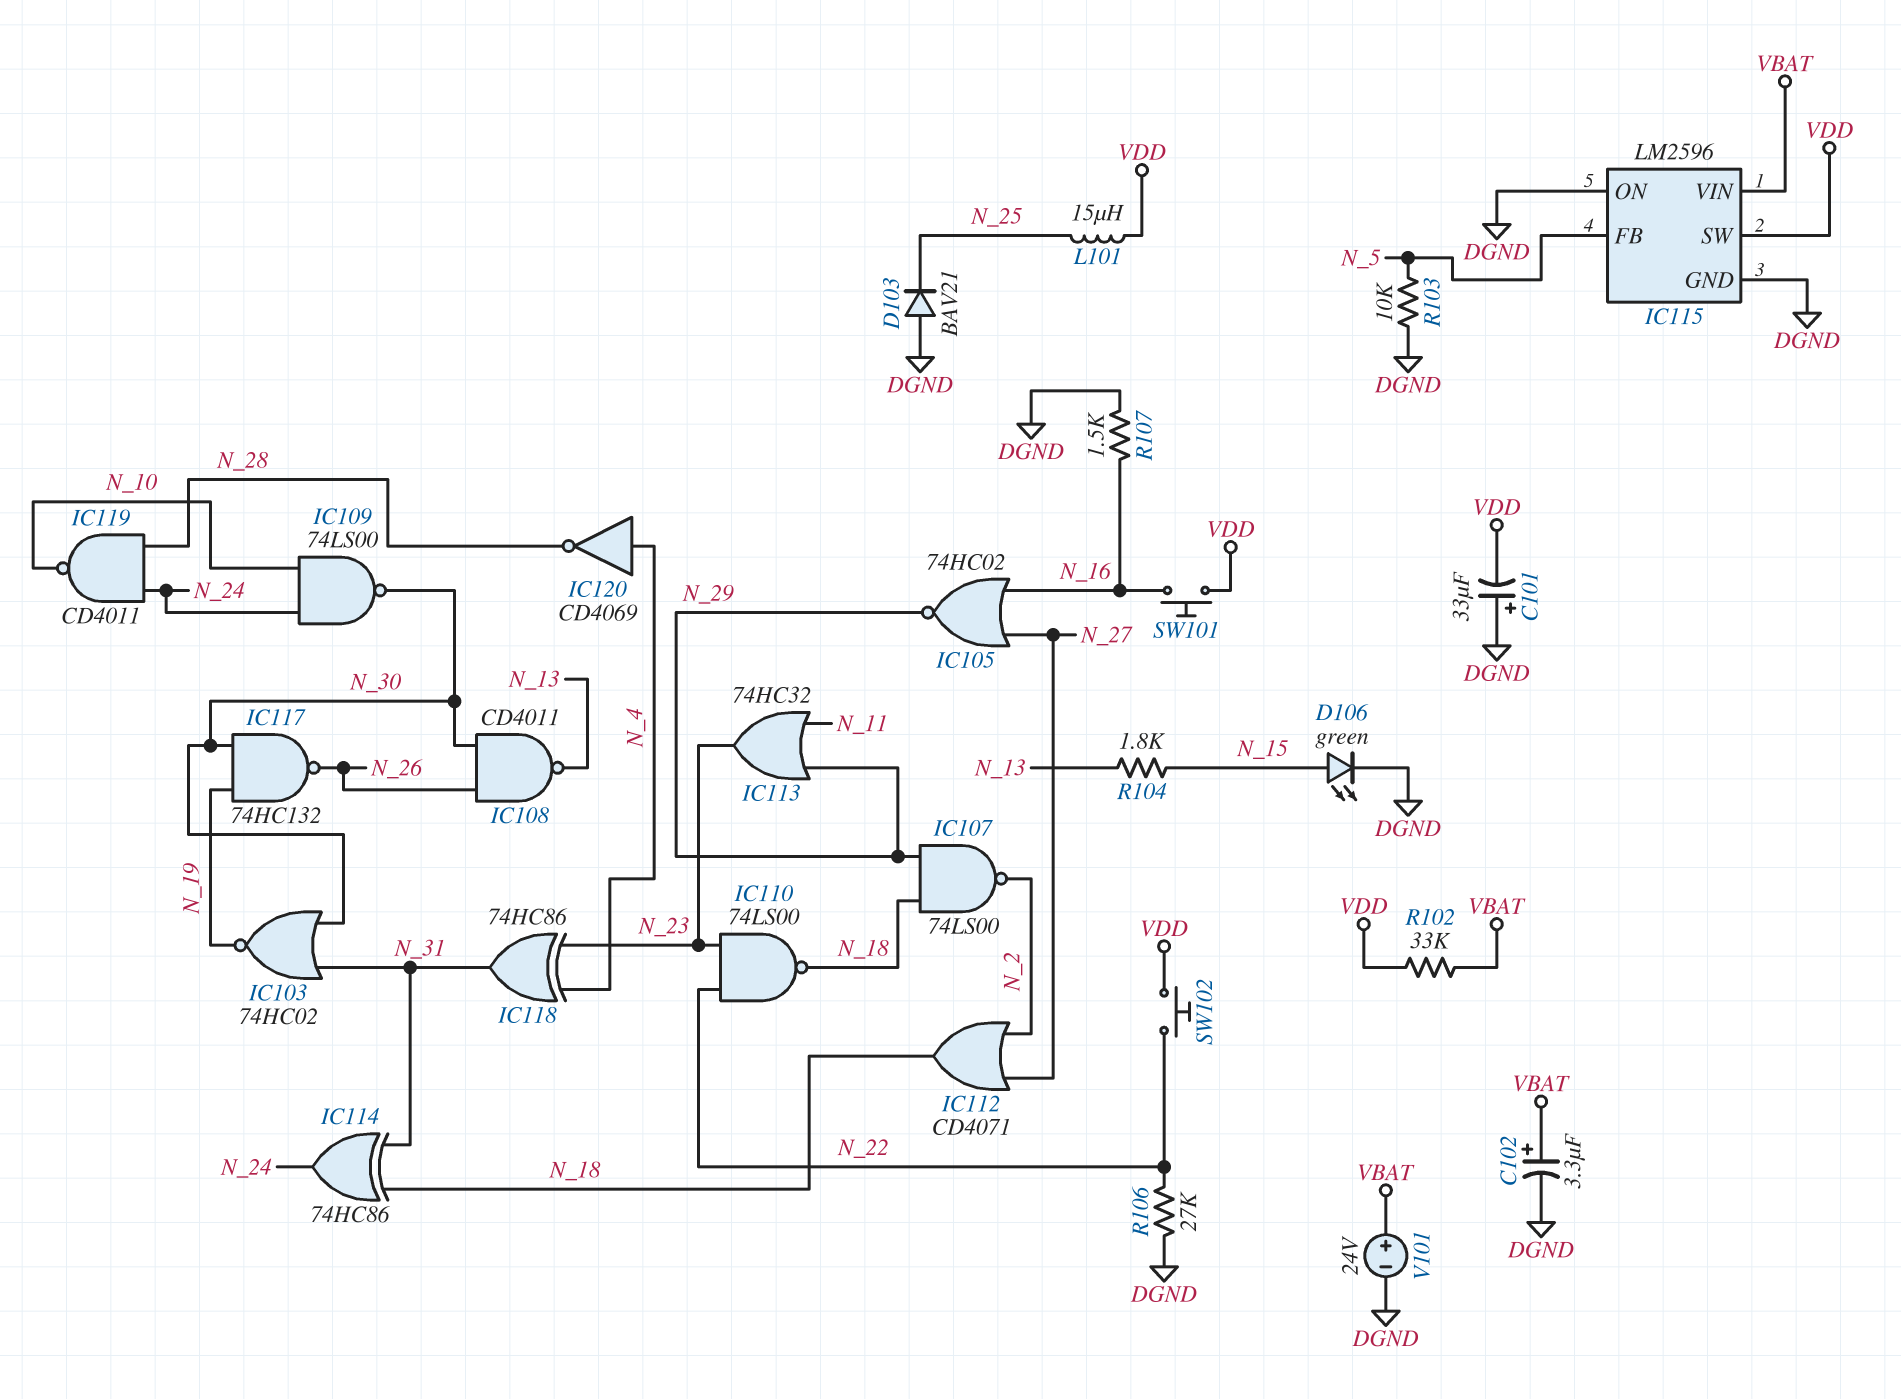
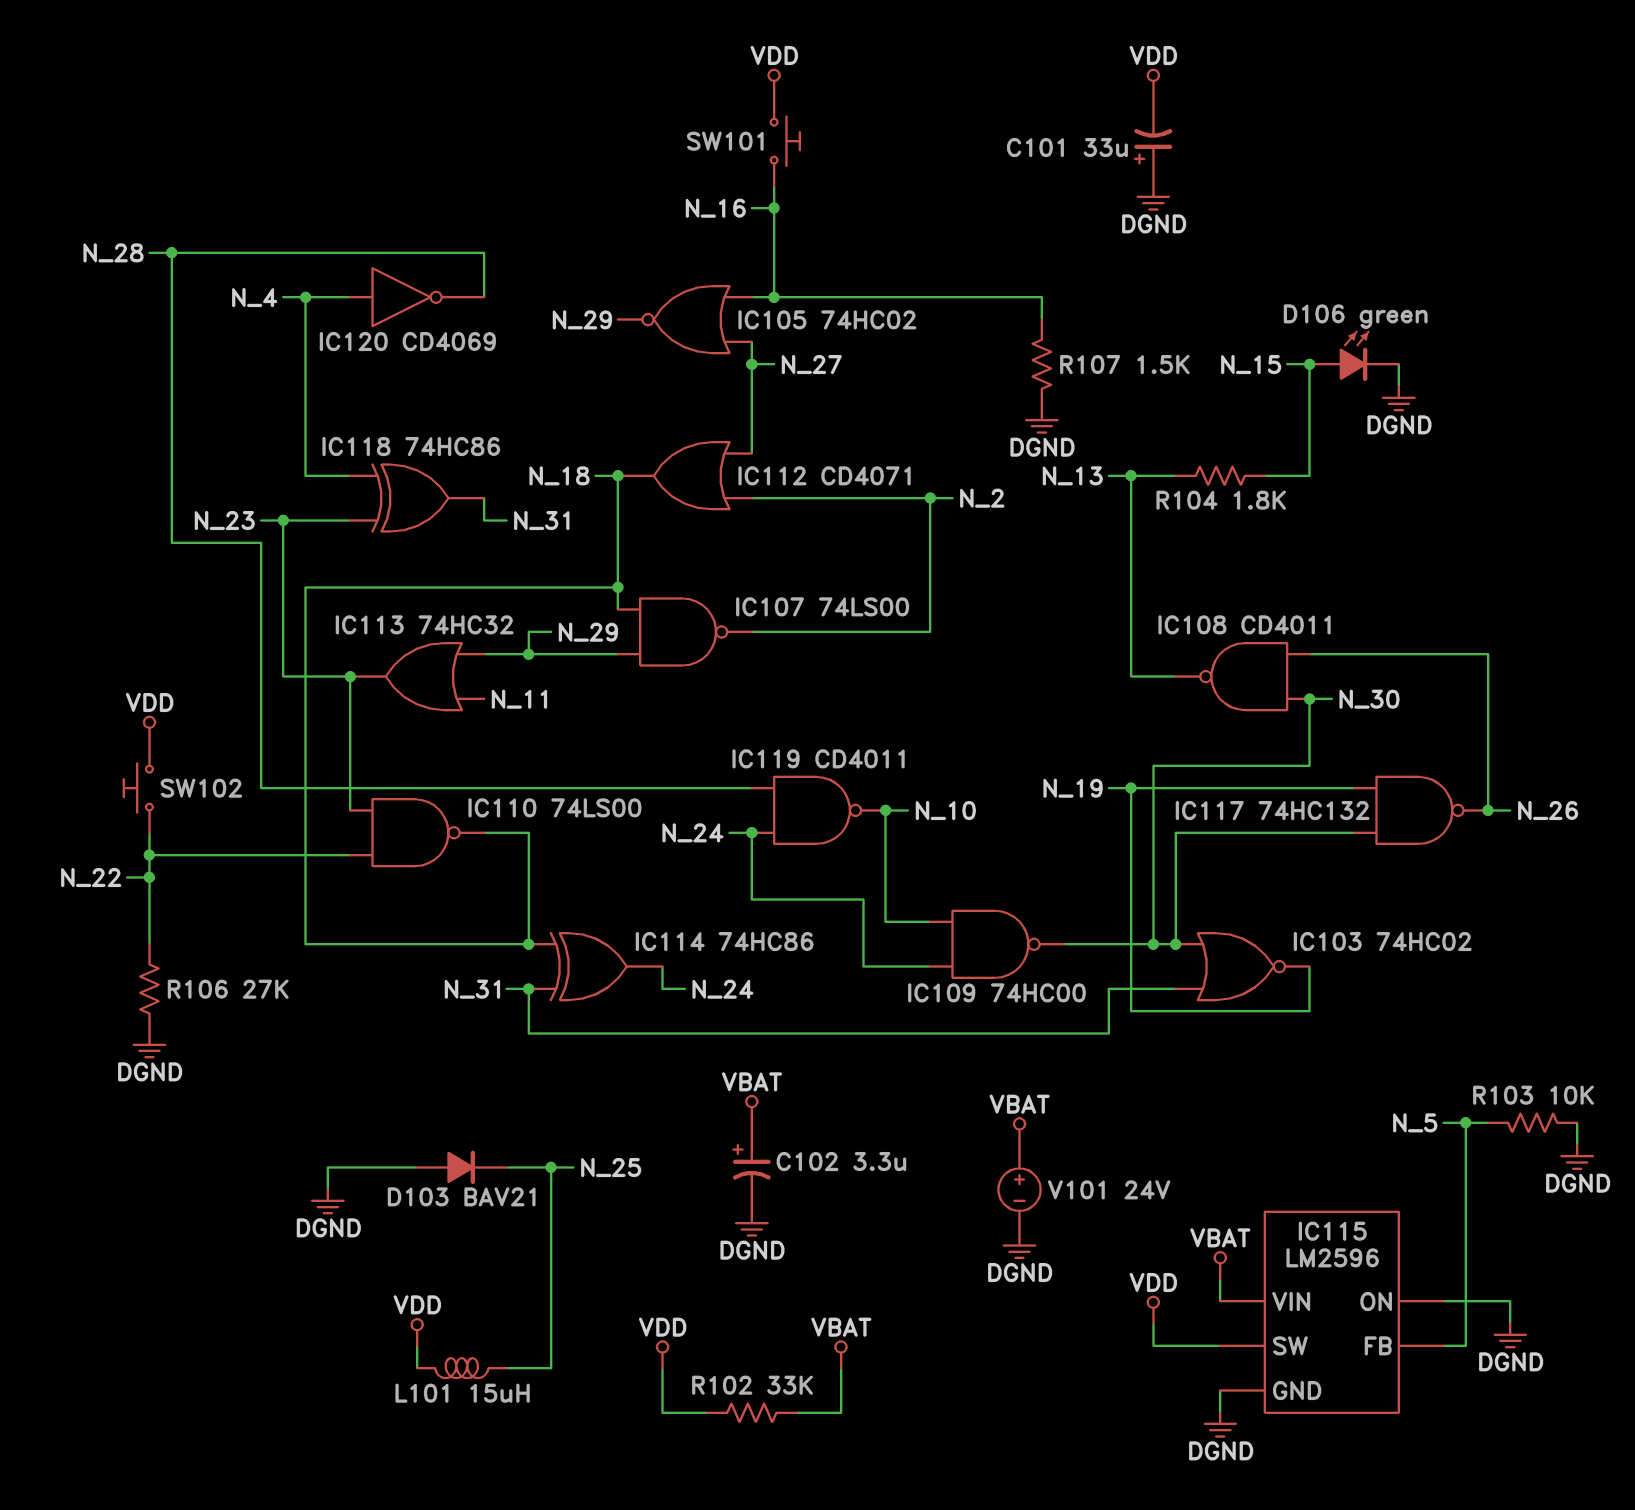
IC109: NAND 74LS00 (in N_10, in N_24, out N_30) -> NAND 74HC00 (in N_10, in N_24, out N_30)

